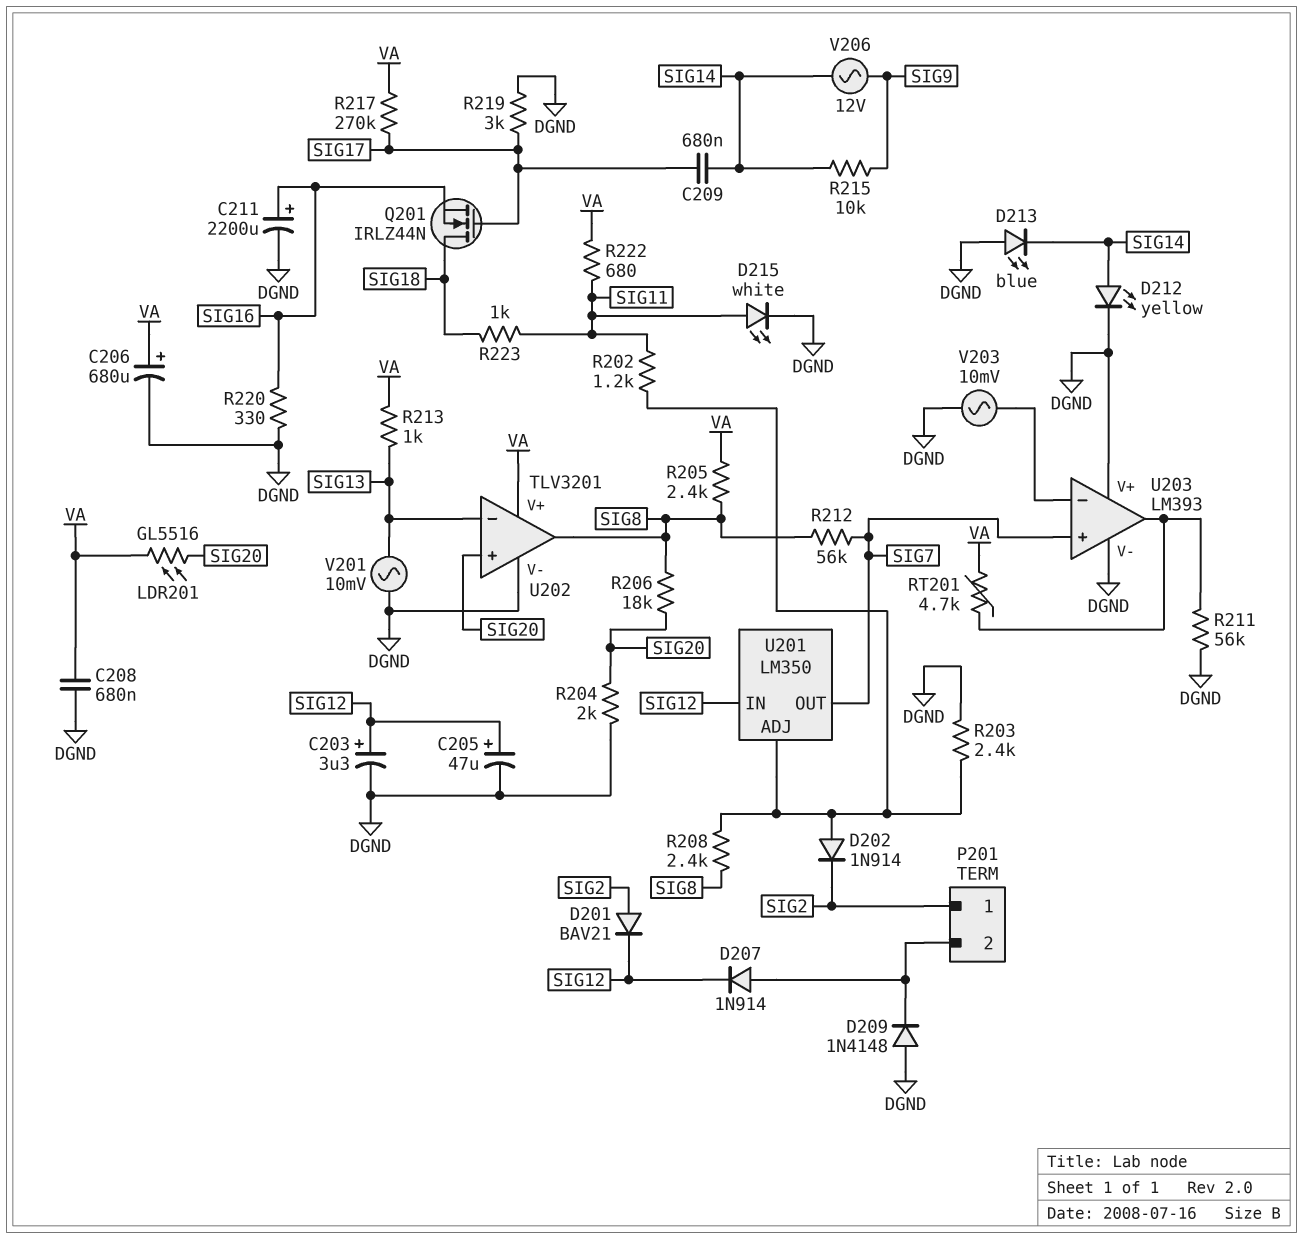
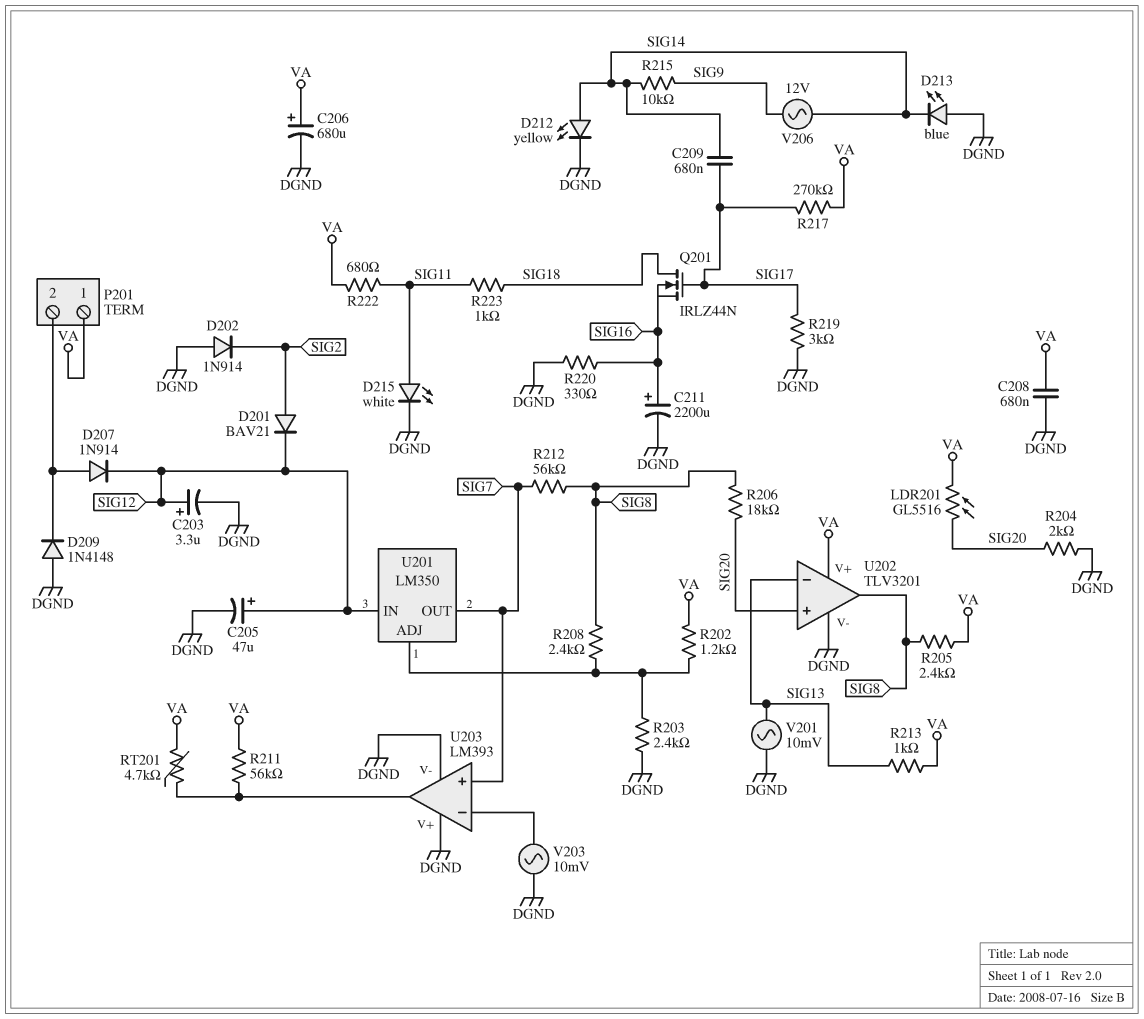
D202: diode 1N914 (A U201/ADJ, K SIG2) -> diode 1N914 (A DGND, K SIG2)
P201 pin 1: SIG2 -> VA
R202: 1.2k (SIG11, U201/ADJ) -> 1.2k (U201/ADJ, VA)
R211: 56k (DGND, U203/out) -> 56k (U203/out, VA)

